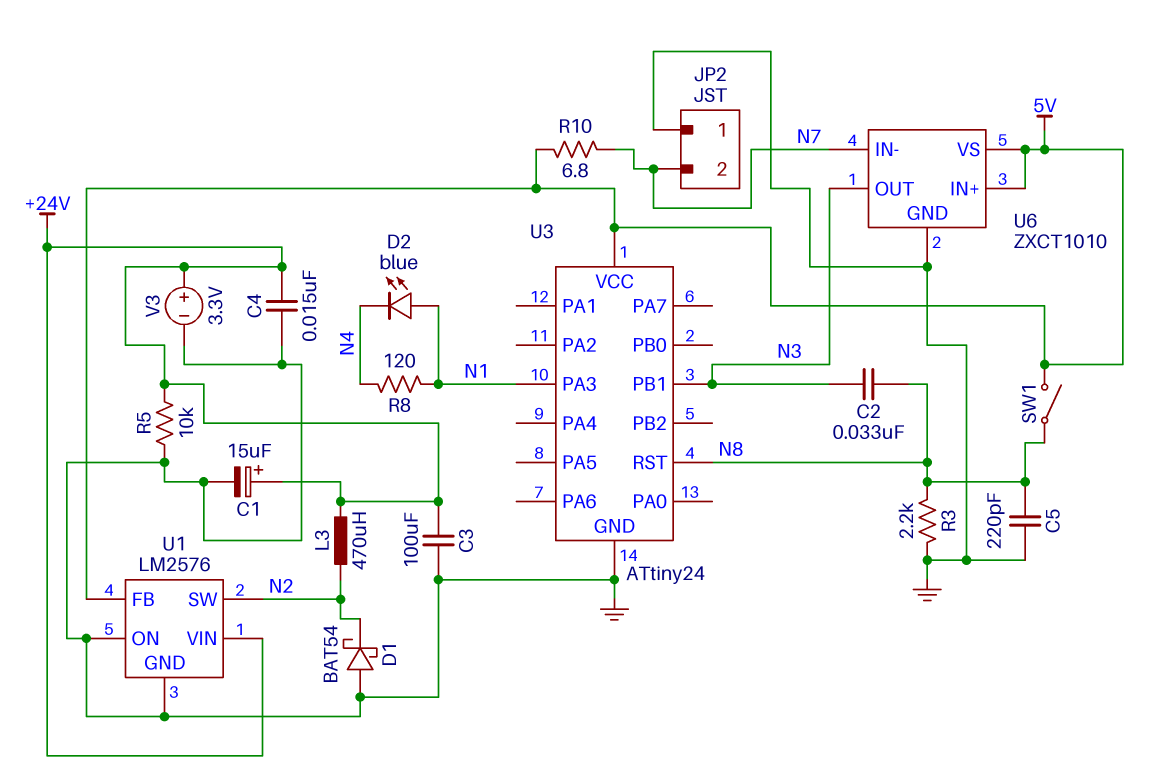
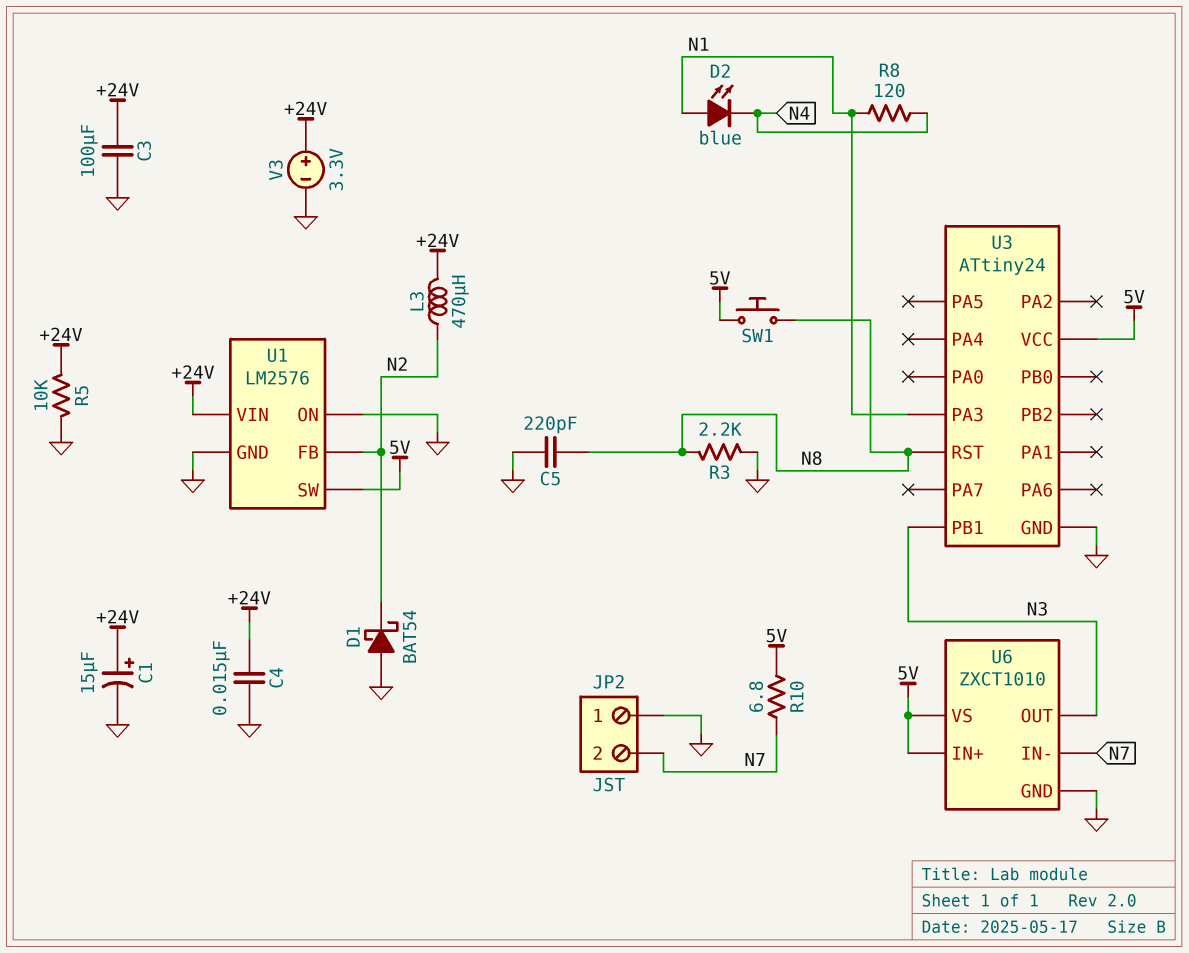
C2: 33nF (N3, N8) -> none
SW1: switch (5V, N8) -> button (5V, N8)
U1 pin FB: 5V -> N2
U1 pin SW: N2 -> 5V

